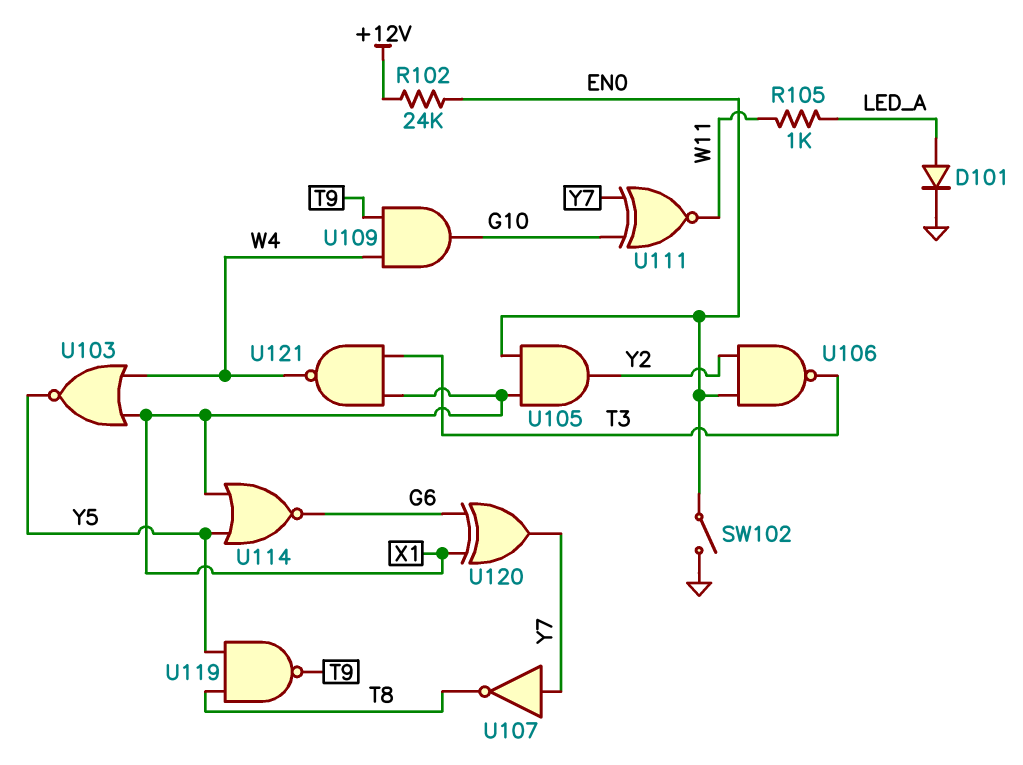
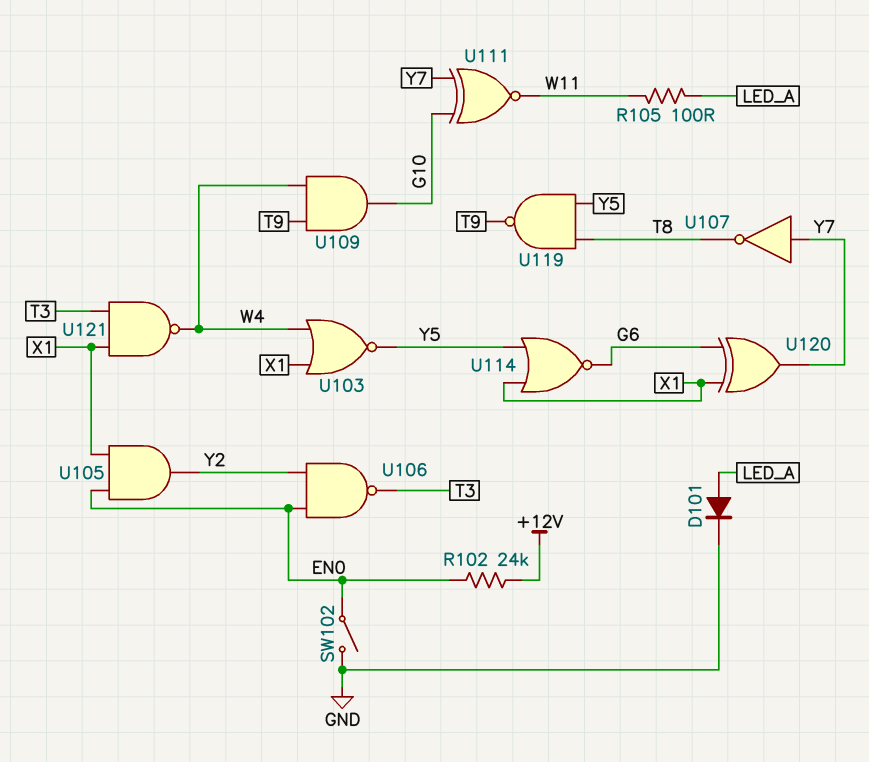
R105: 1k (LED_A, W11) -> 100 (LED_A, W11)

